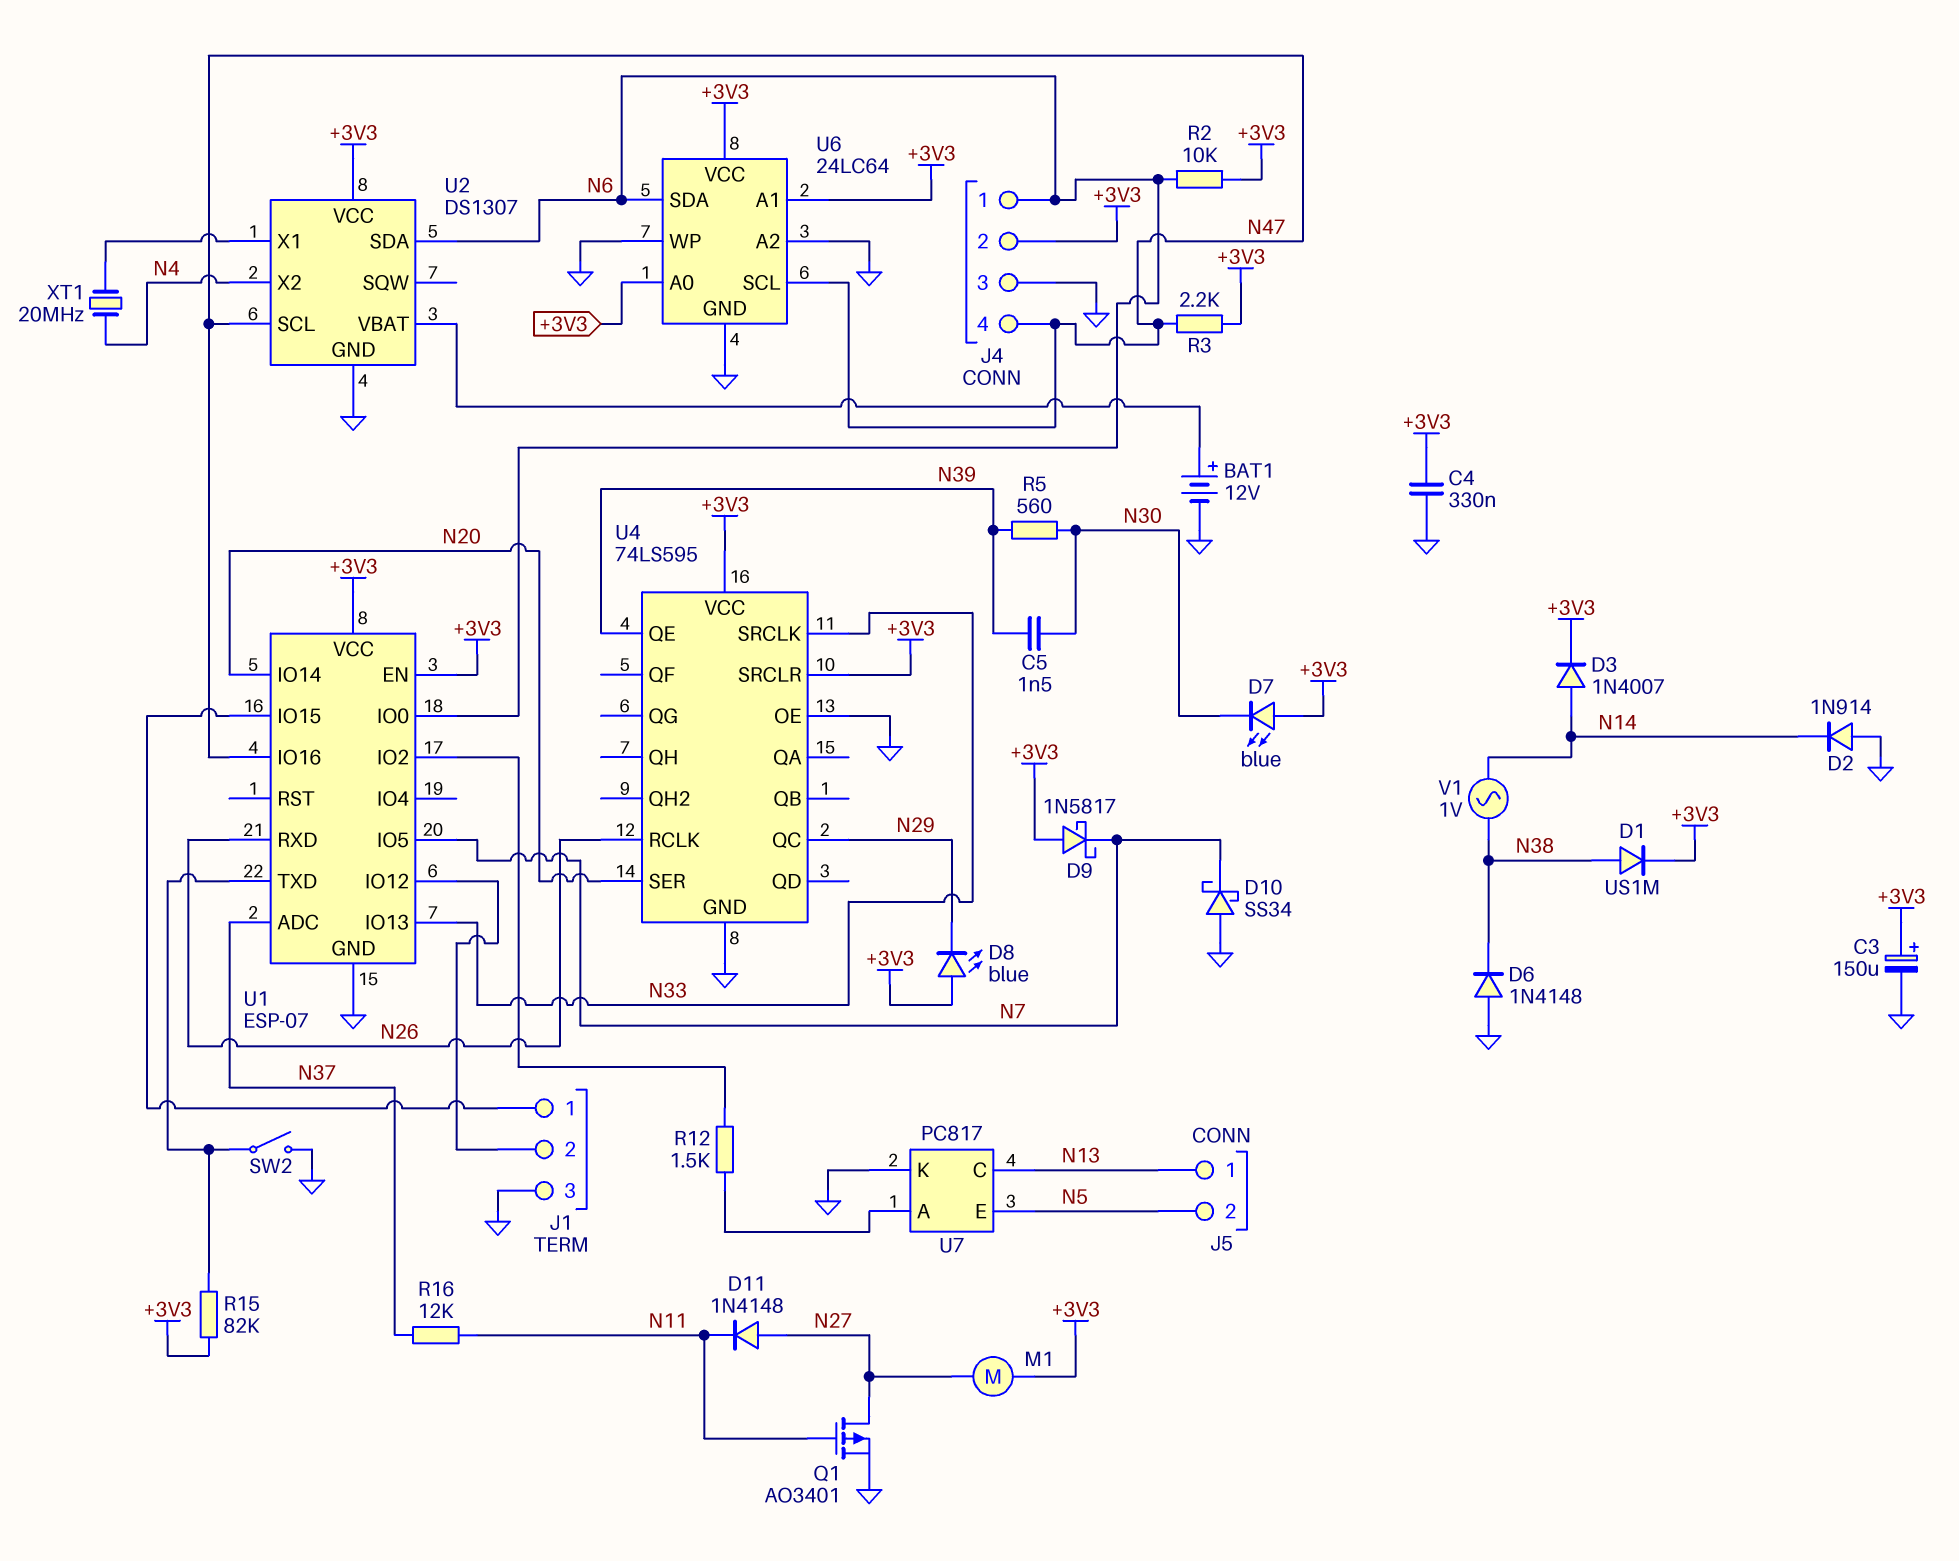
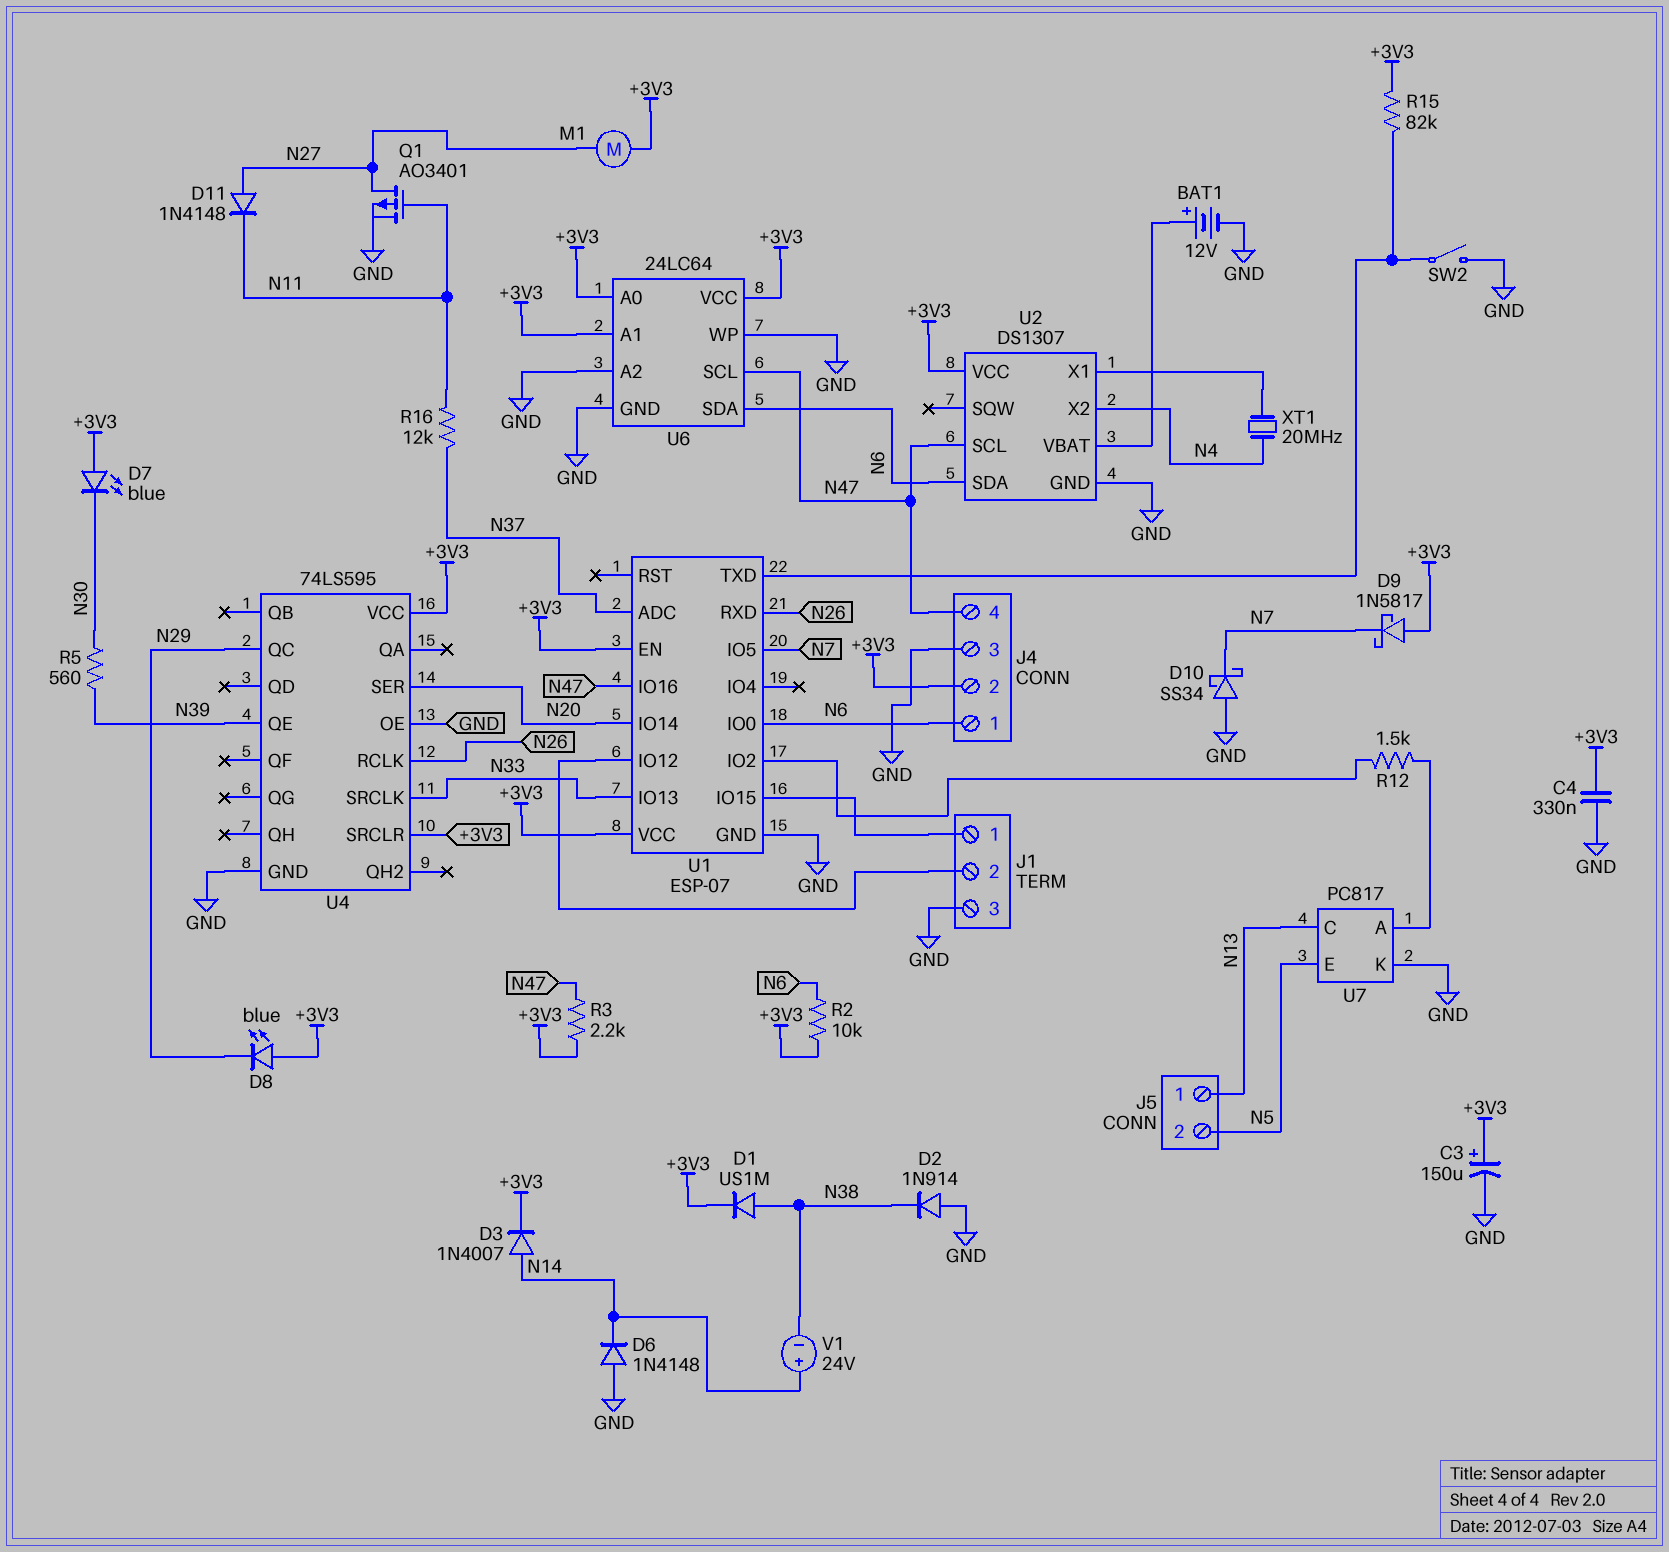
C5: 1.5nF (N30, N39) -> none
D2: diode 1N914 (A GND, K N14) -> diode 1N914 (A GND, K N38)
D6: diode 1N4148 (A GND, K N38) -> diode 1N4148 (A GND, K N14)
V1: AC 1V (N14, N38) -> 24V (plus N14, minus N38)

